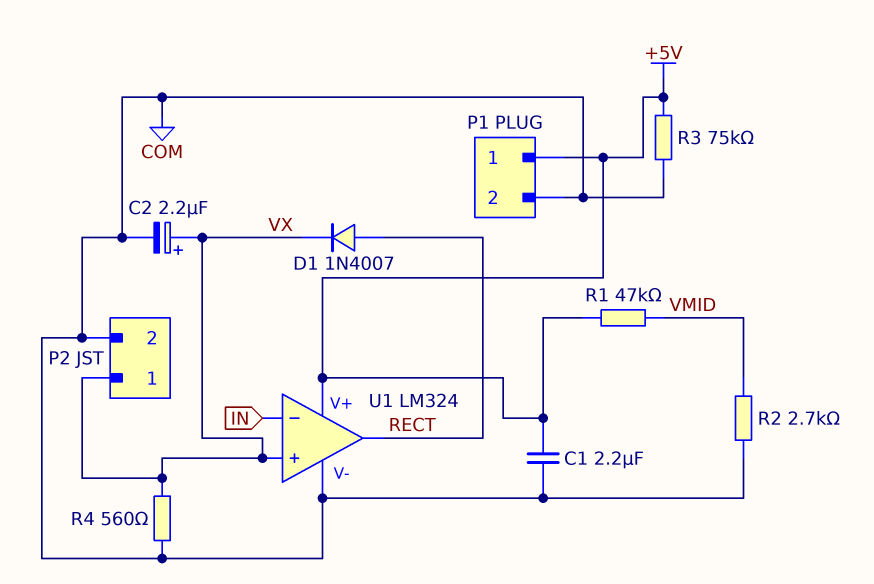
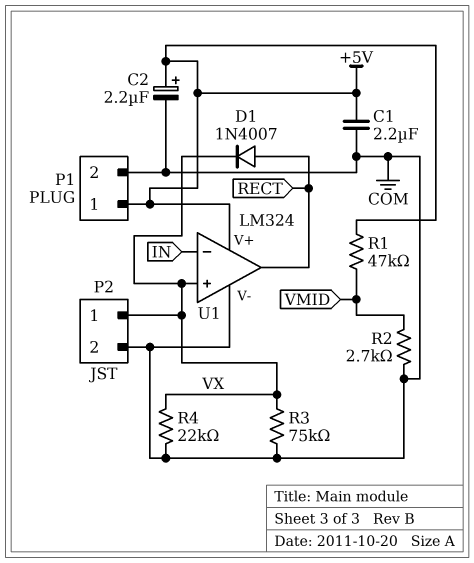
C2: 2.2uF (plus VX, minus COM) -> 2.2uF (plus +5V, minus COM)
R3: 75k (+5V, COM) -> 75k (COM, VX)
R4: 560 (COM, VX) -> 22k (COM, VX)

